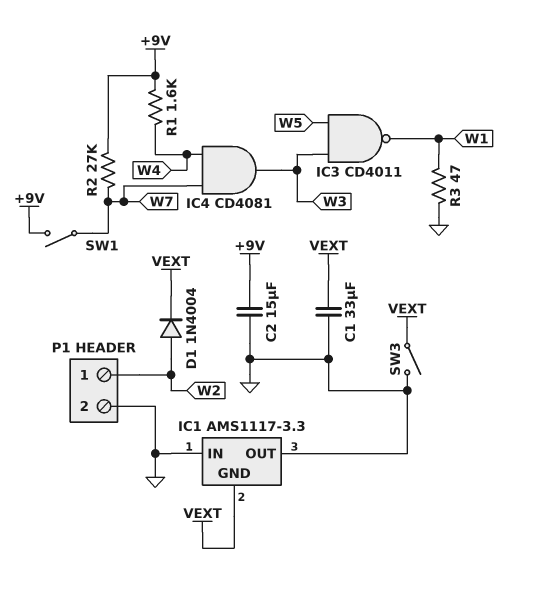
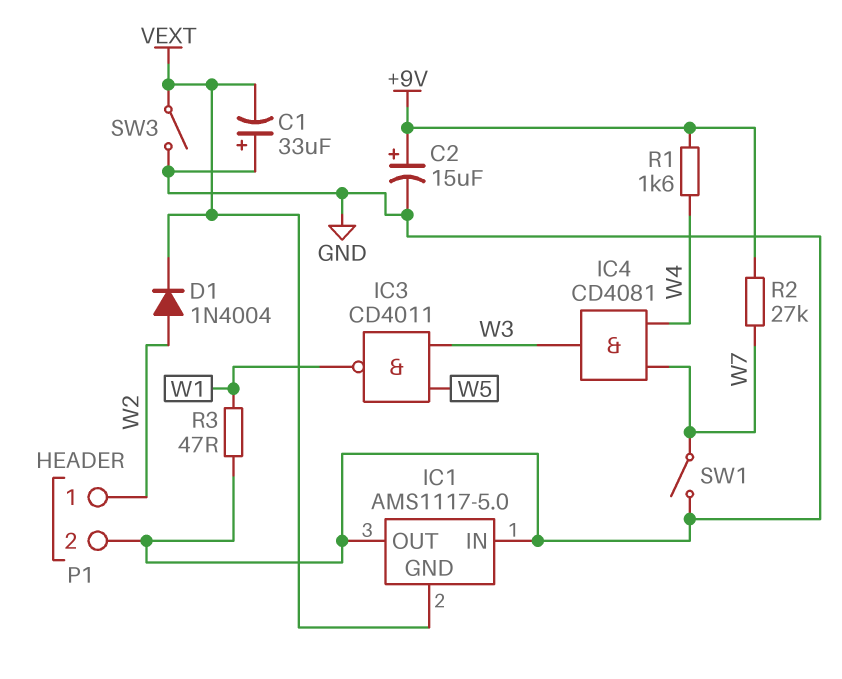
C1: 33uF (GND, VEXT) -> 33uF (plus GND, minus VEXT)
C2: 15uF (+9V, GND) -> 15uF (plus +9V, minus GND)
IC1: AMS1117-3.3 -> AMS1117-5.0
SW1: switch (+9V, W7) -> switch (GND, W7)

